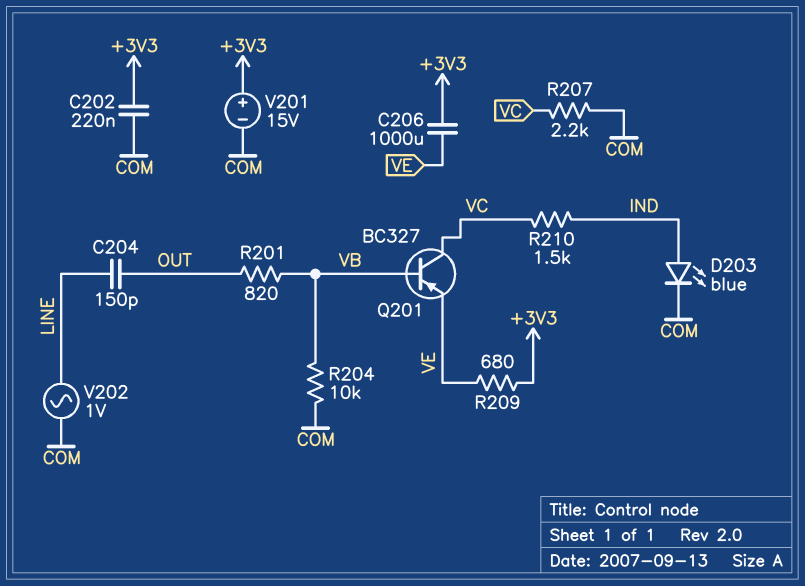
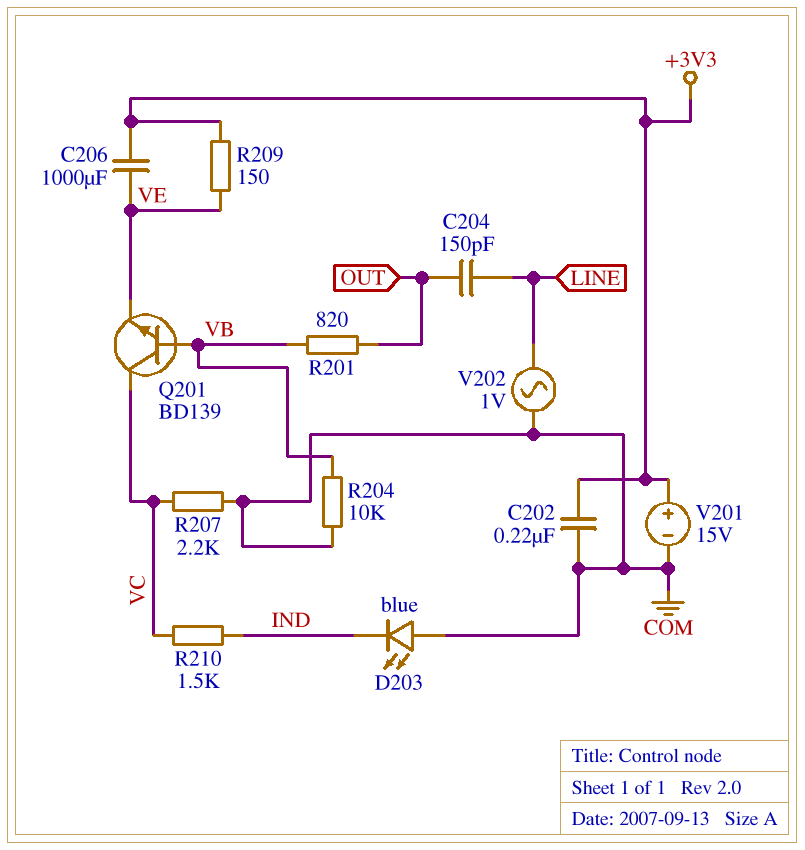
D203: LED blue (A IND, K COM) -> LED blue (A COM, K IND)
Q201: PNP BC327 (B VB, C VC, E VE) -> NPN BD139 (B VB, C VC, E VE)
R209: 680 (+3V3, VE) -> 150 (+3V3, VE)

